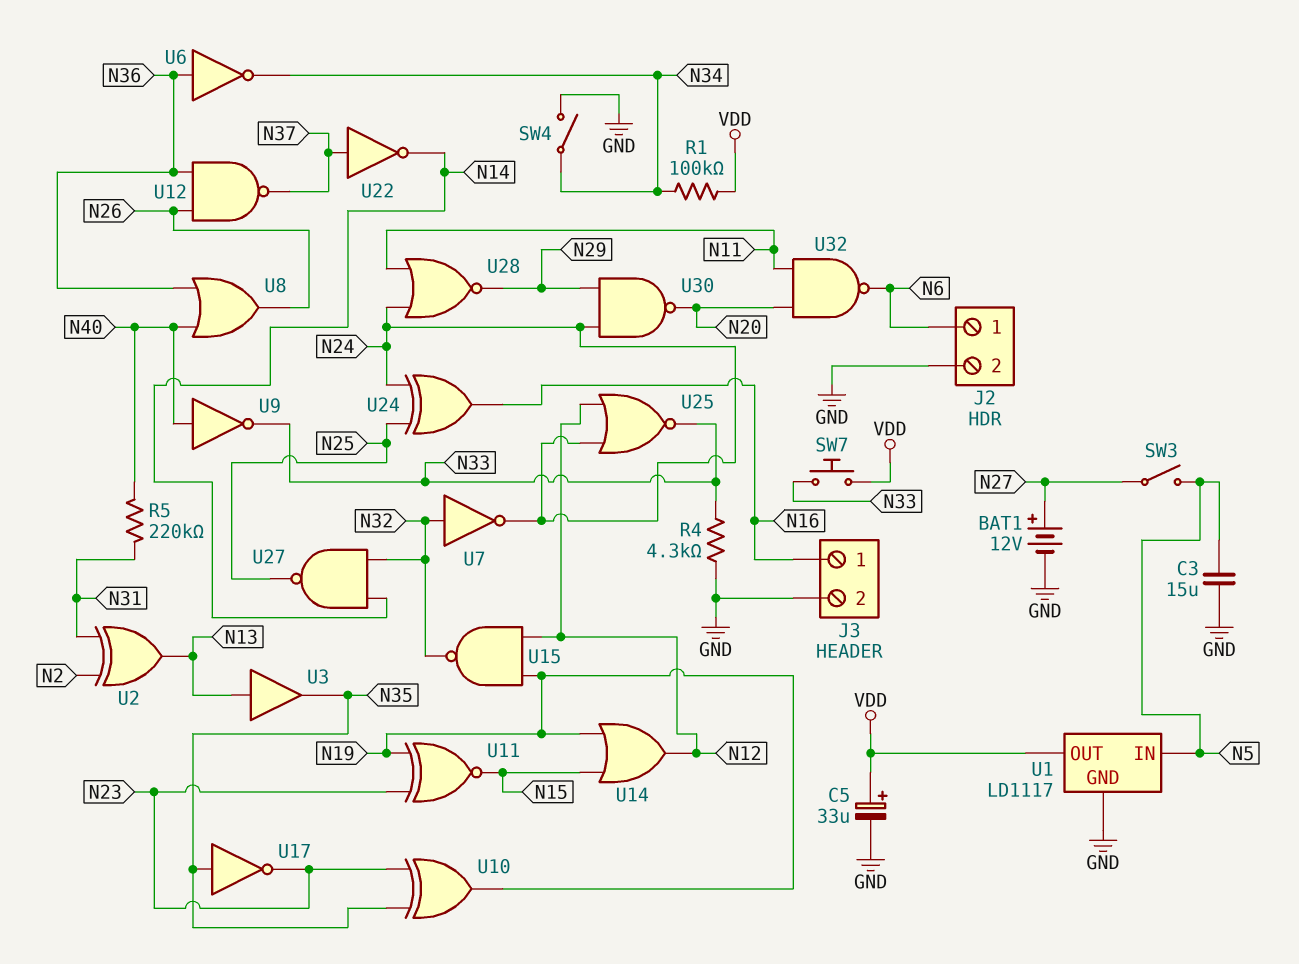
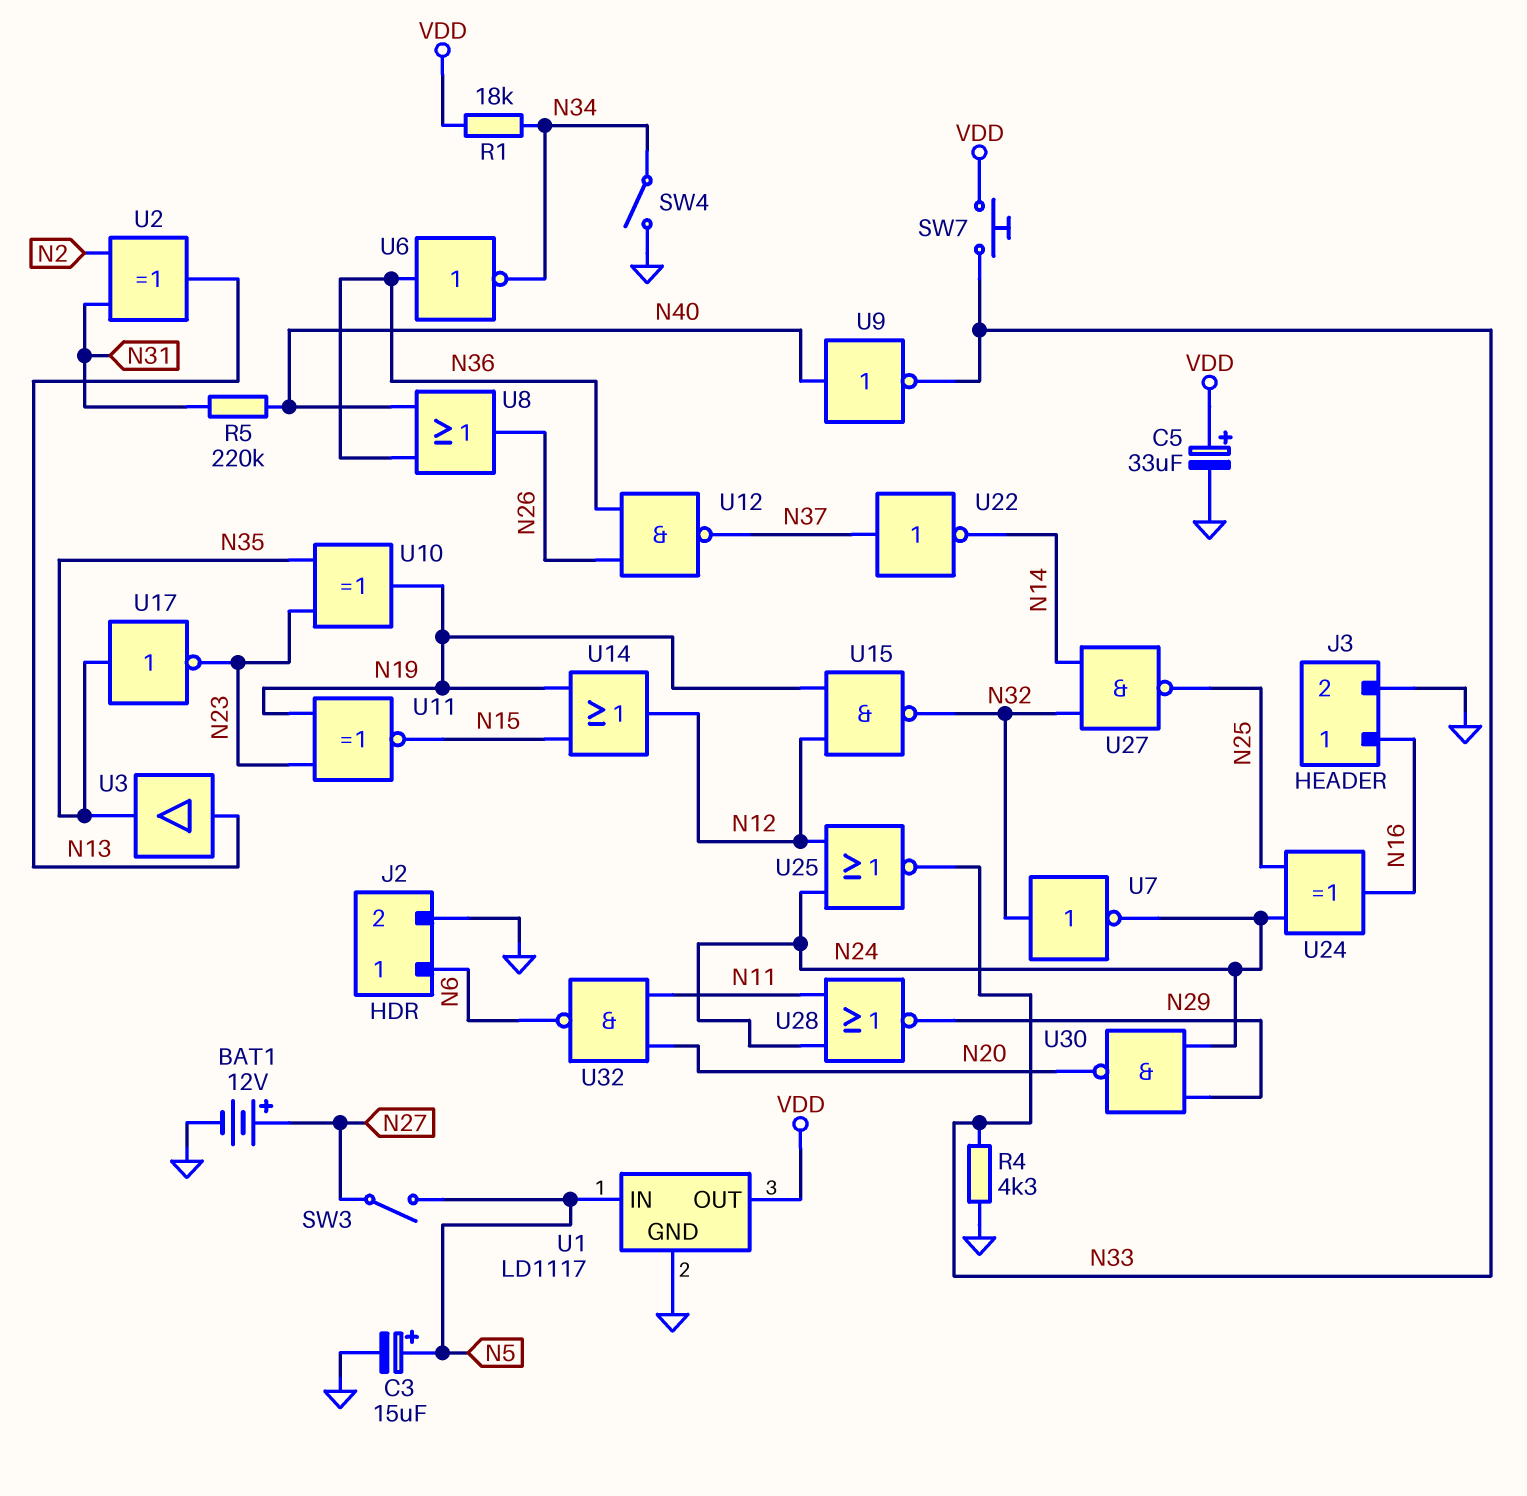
C3: 15uF (GND, N5) -> 15uF (plus N5, minus GND)
R1: 100k (N34, VDD) -> 18k (N34, VDD)

